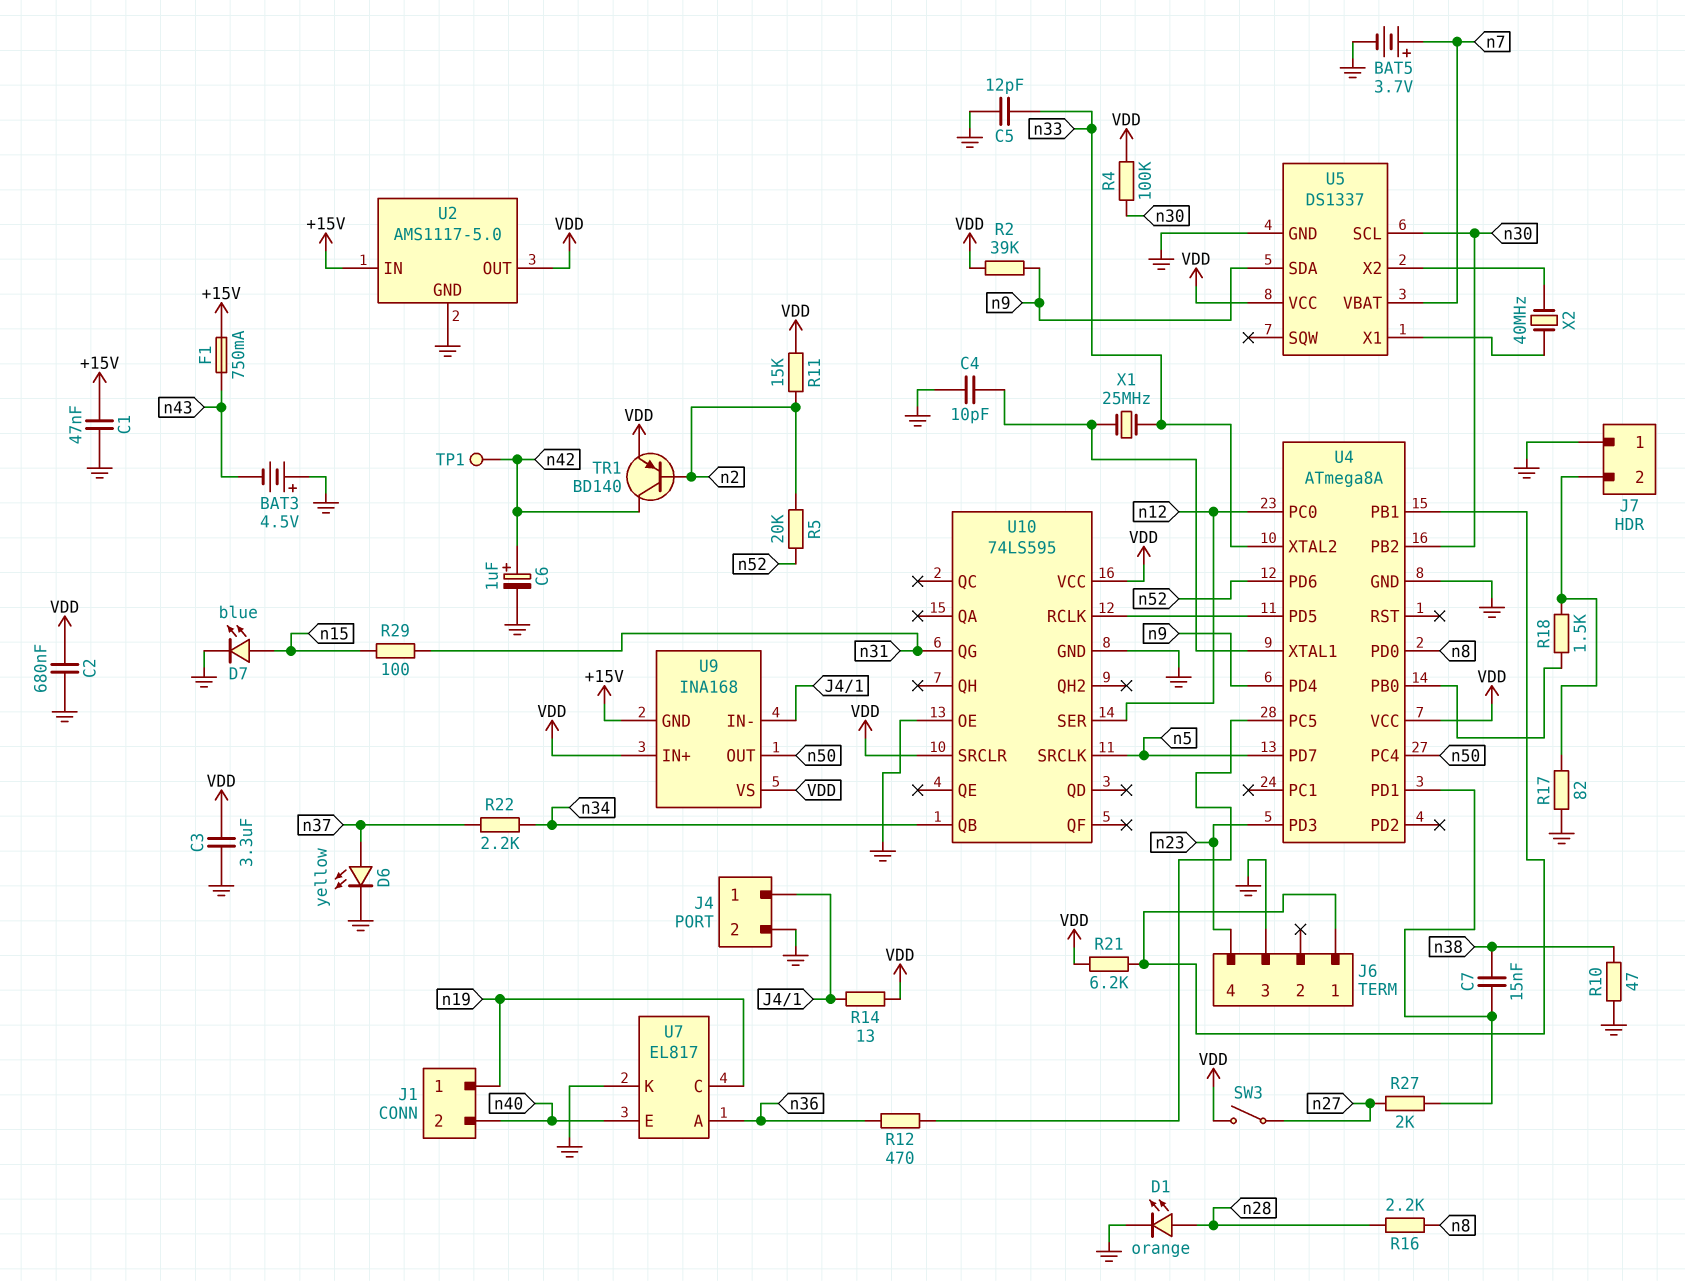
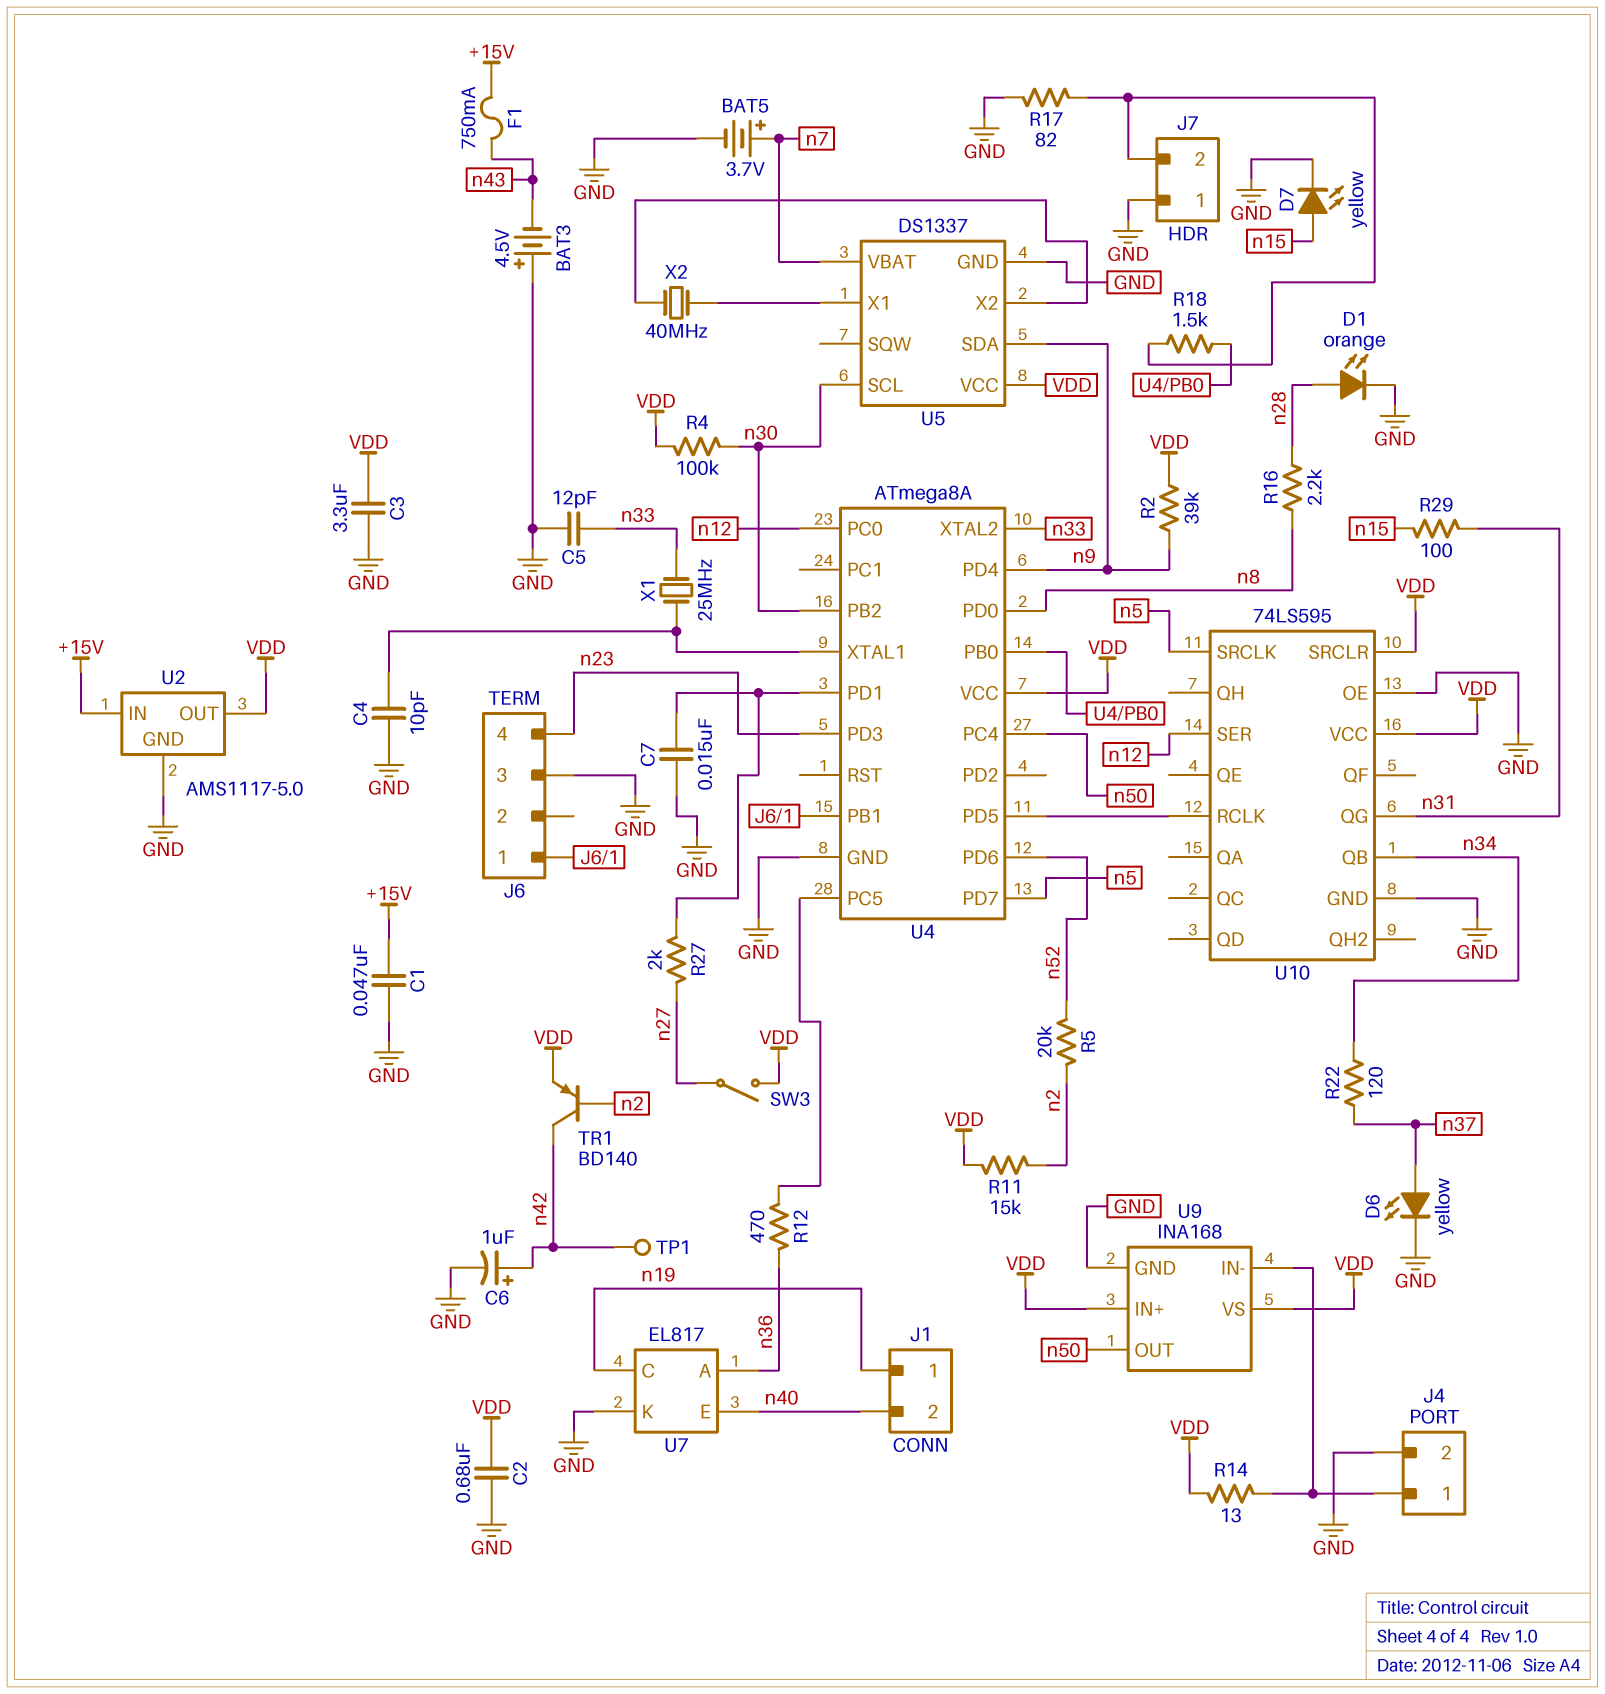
C7: 15nF (U4/PD1, n38) -> 15nF (GND, U4/PD1)
D7: LED blue (A n15, K GND) -> LED yellow (A n15, K GND)
R10: 47 (GND, n38) -> none
R21: 6.2k (J6/1, VDD) -> none
R22: 2.2k (n34, n37) -> 120 (n34, n37)
U9 pin GND: +15V -> GND

